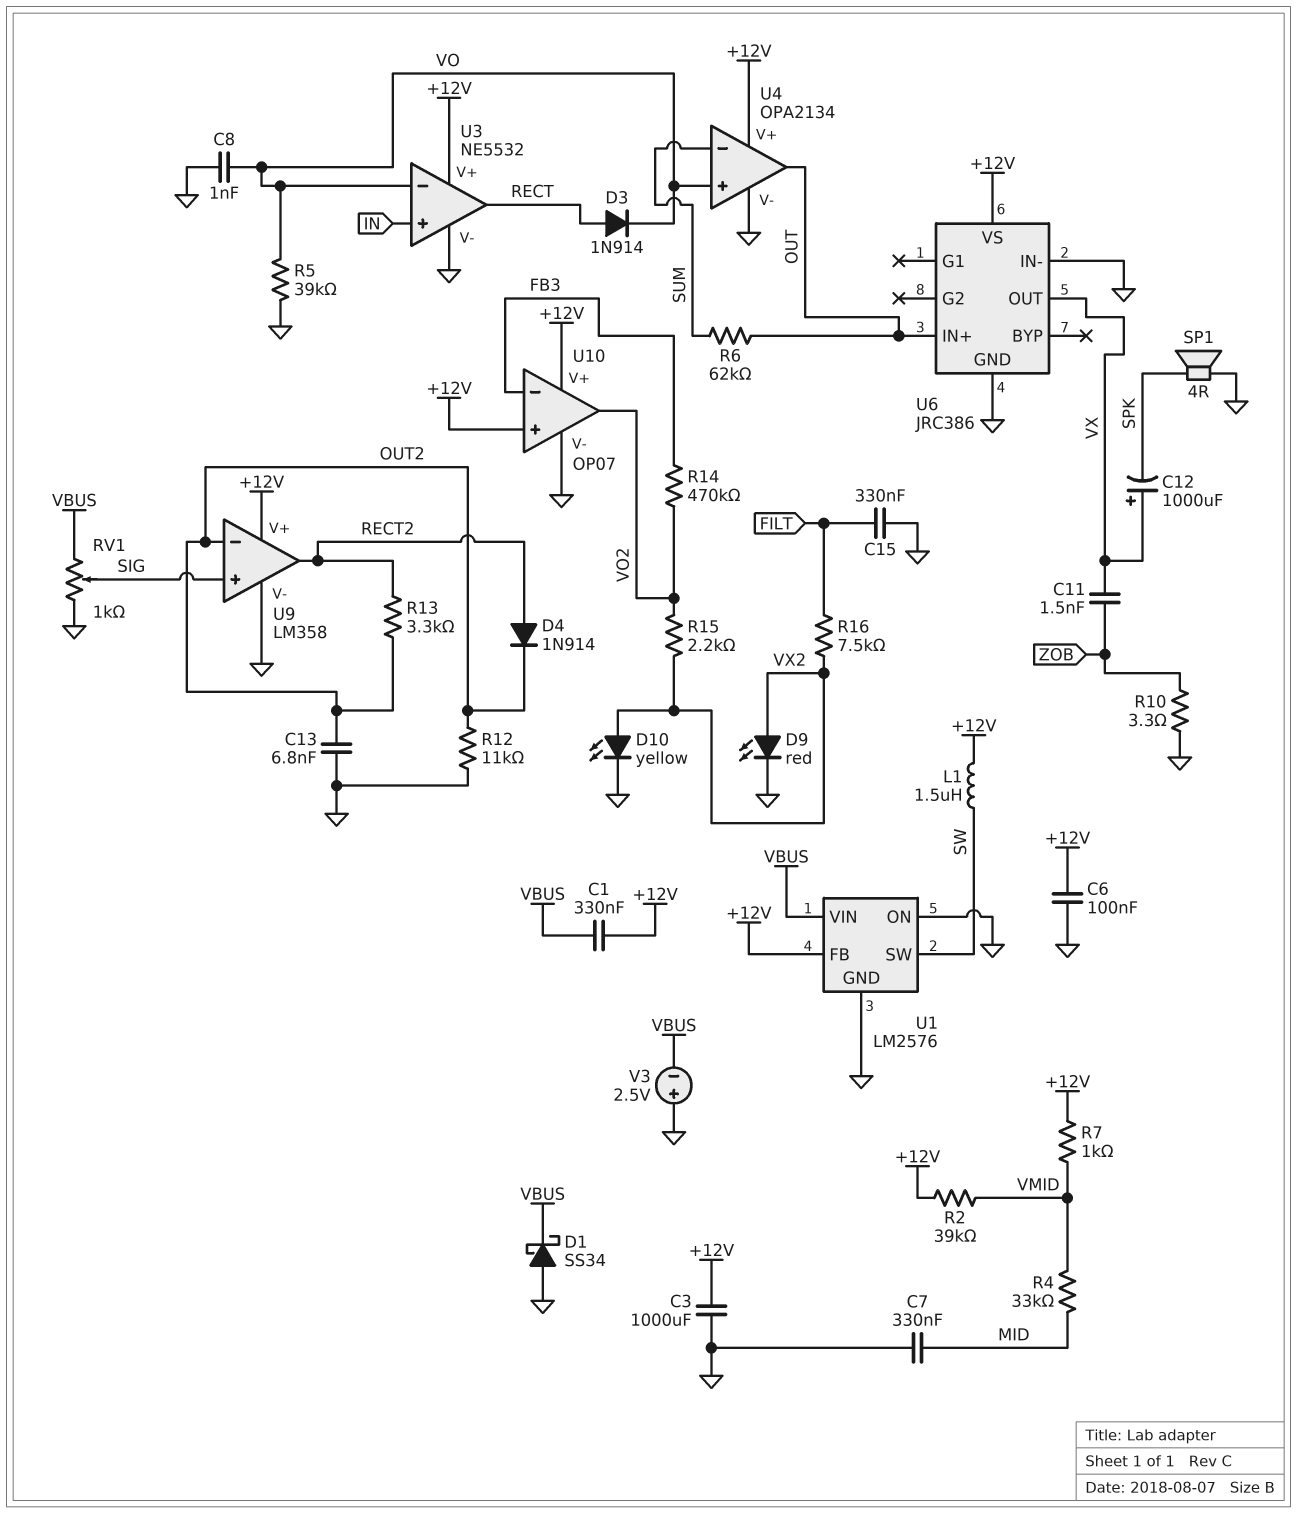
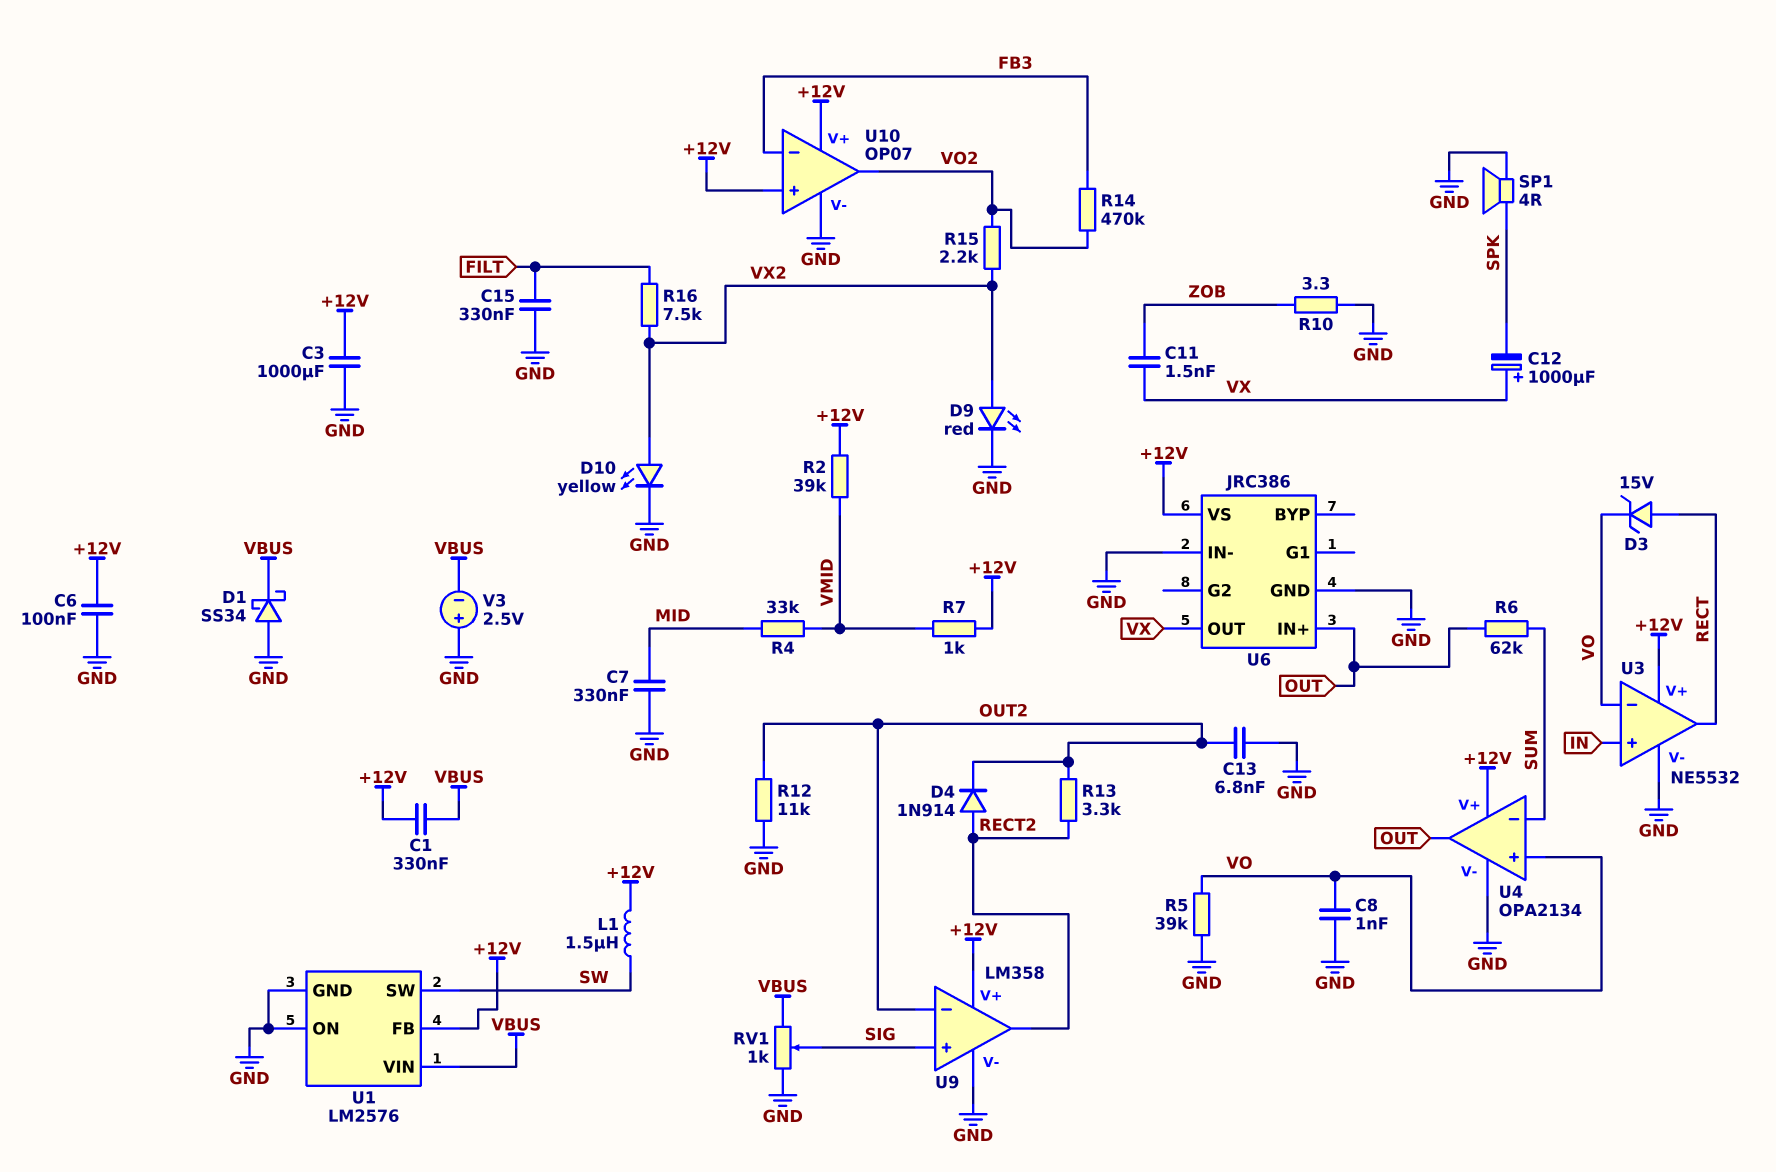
D3: diode 1N914 (A RECT, K VO) -> zener 15V (A RECT, K VO)

